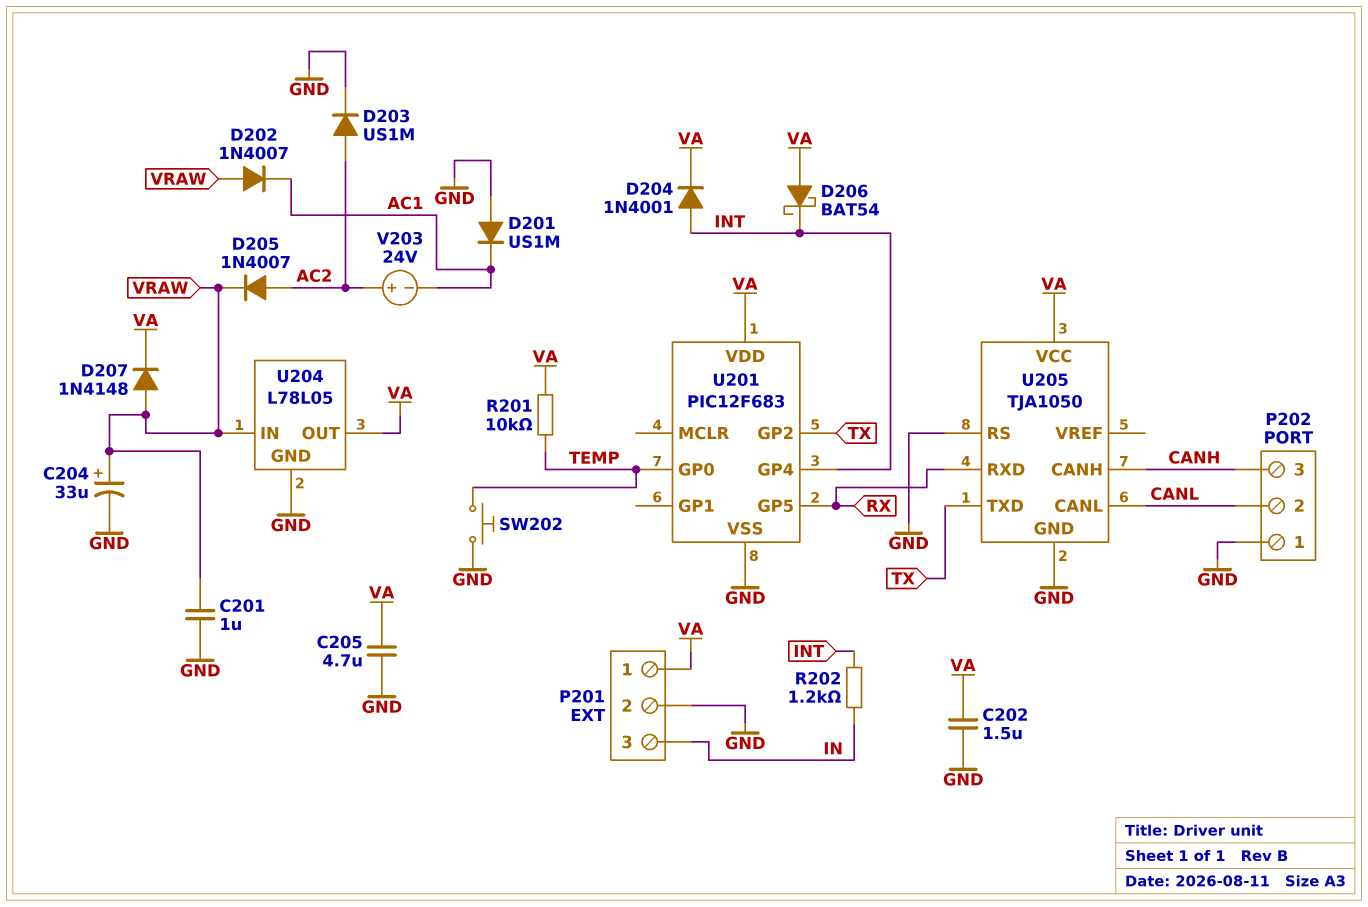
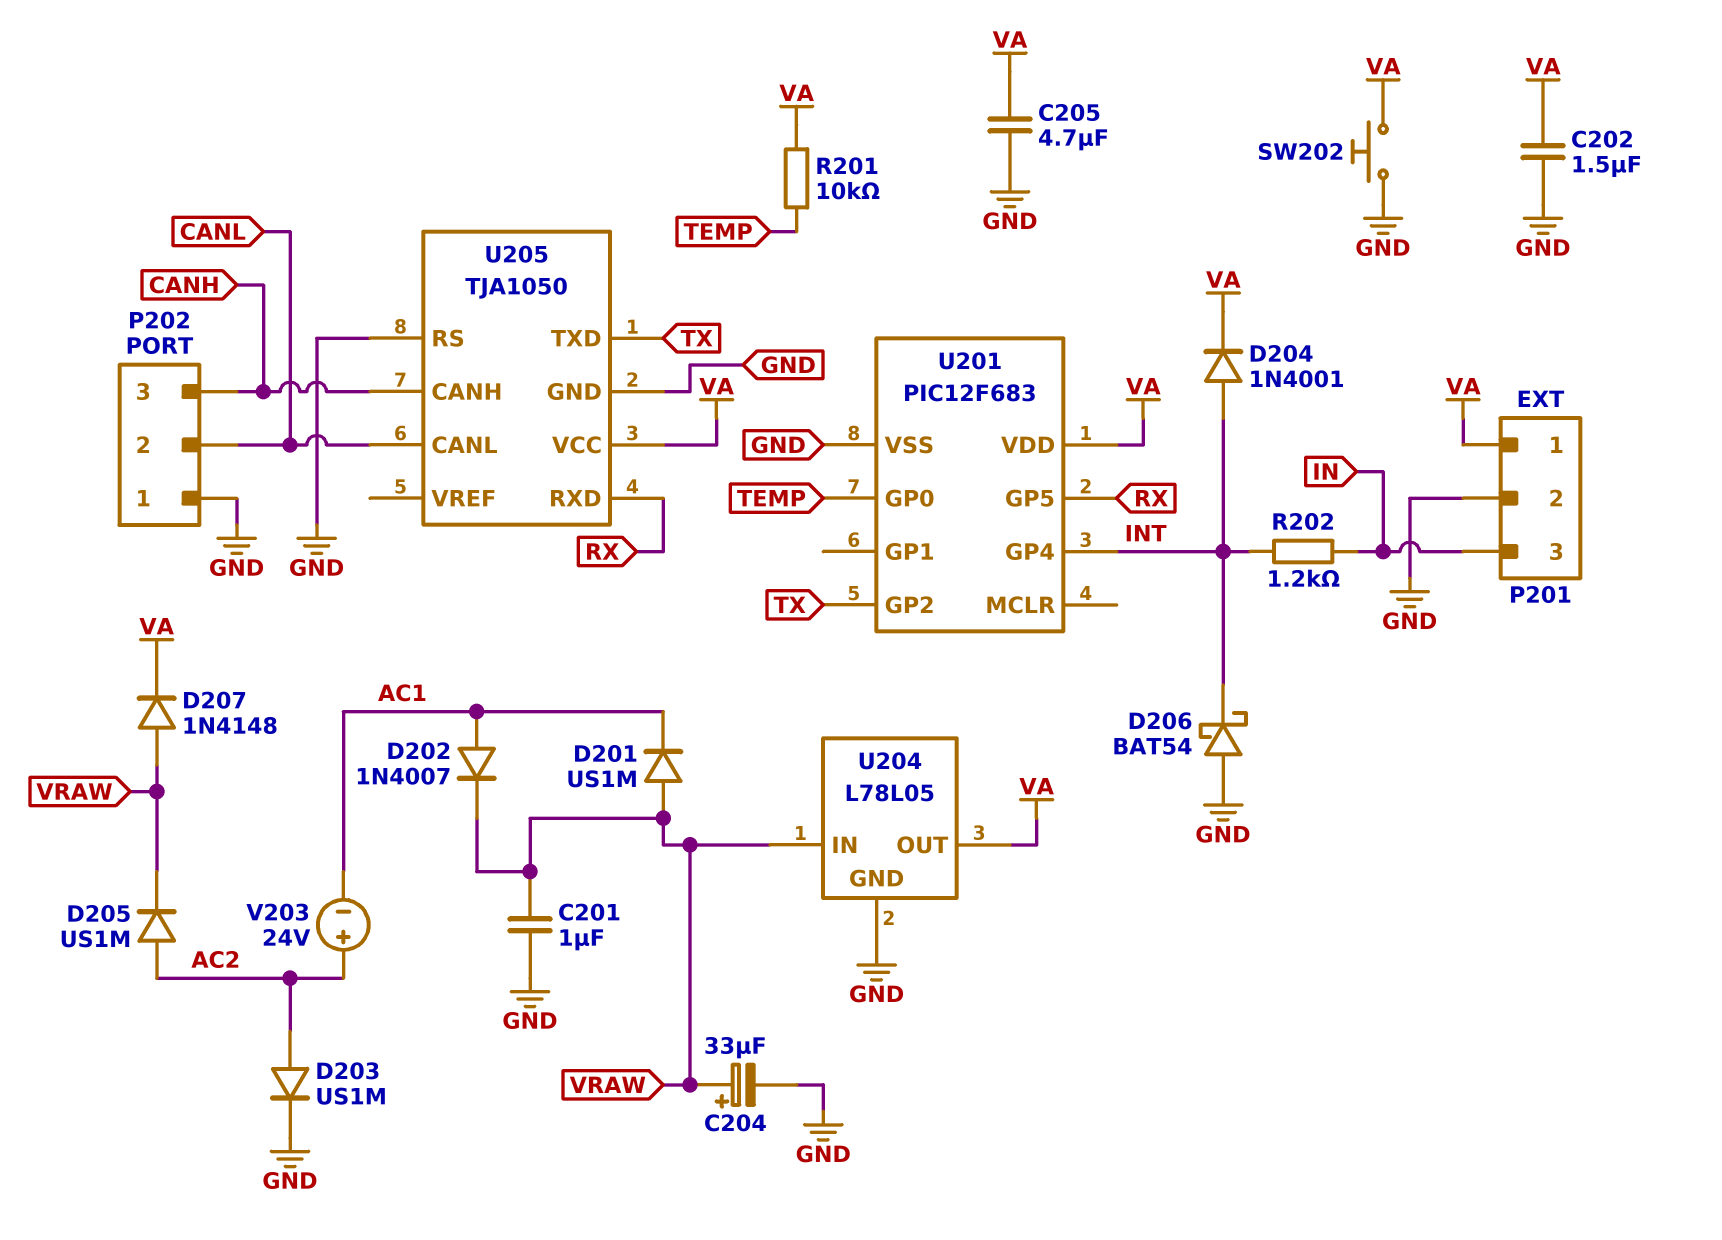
D201: diode US1M (A GND, K AC1) -> diode US1M (A VRAW, K AC1)
D202: diode 1N4007 (A VRAW, K AC1) -> diode 1N4007 (A AC1, K VRAW)
D205: diode 1N4007 (A AC2, K VRAW) -> diode US1M (A AC2, K VRAW)
D206: schottky BAT54 (A VA, K INT) -> schottky BAT54 (A GND, K INT)
SW202: button (GND, TEMP) -> button (GND, VA)

